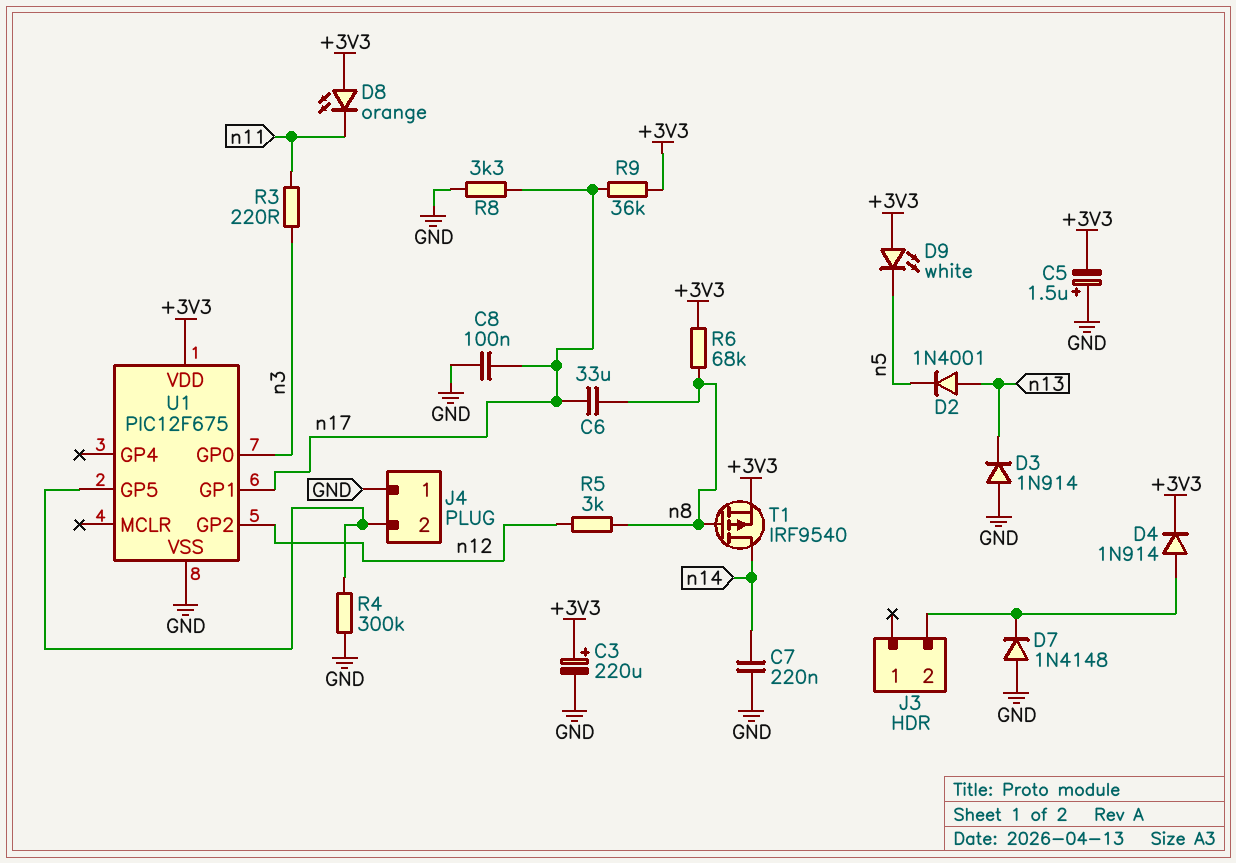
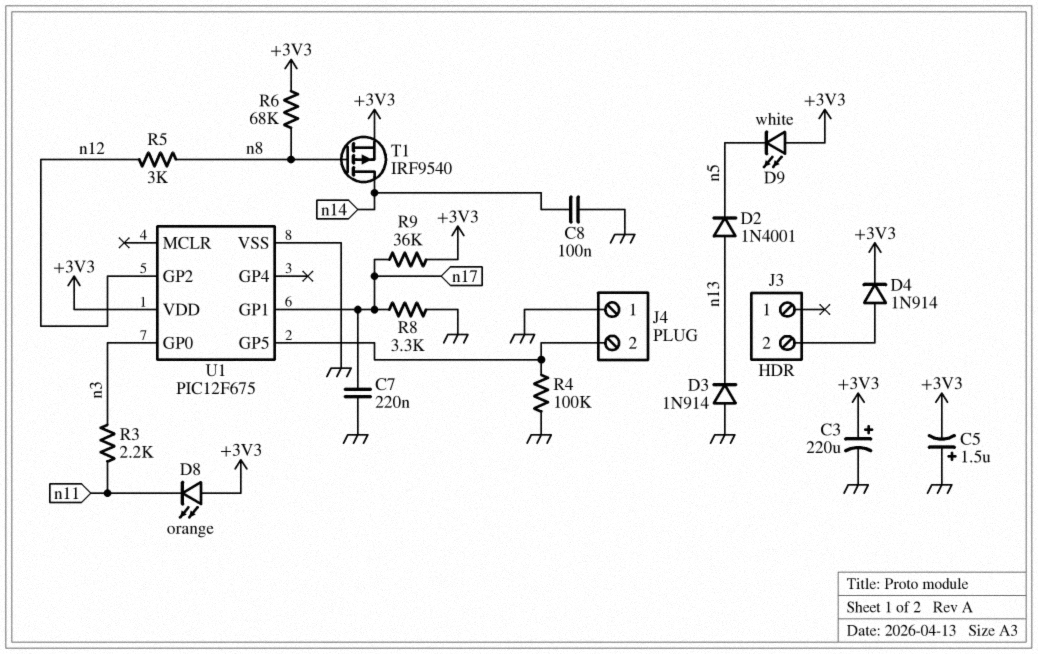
C6: 33uF (n8, n17) -> none
C7: 220nF (GND, n14) -> 220nF (GND, n17)
C8: 100nF (GND, n17) -> 100nF (GND, n14)
D7: diode 1N4148 (A GND, K J3/2) -> none
R3: 220 (n3, n11) -> 2.2k (n3, n11)
R4: 300k (GND, J4/2) -> 100k (GND, J4/2)

